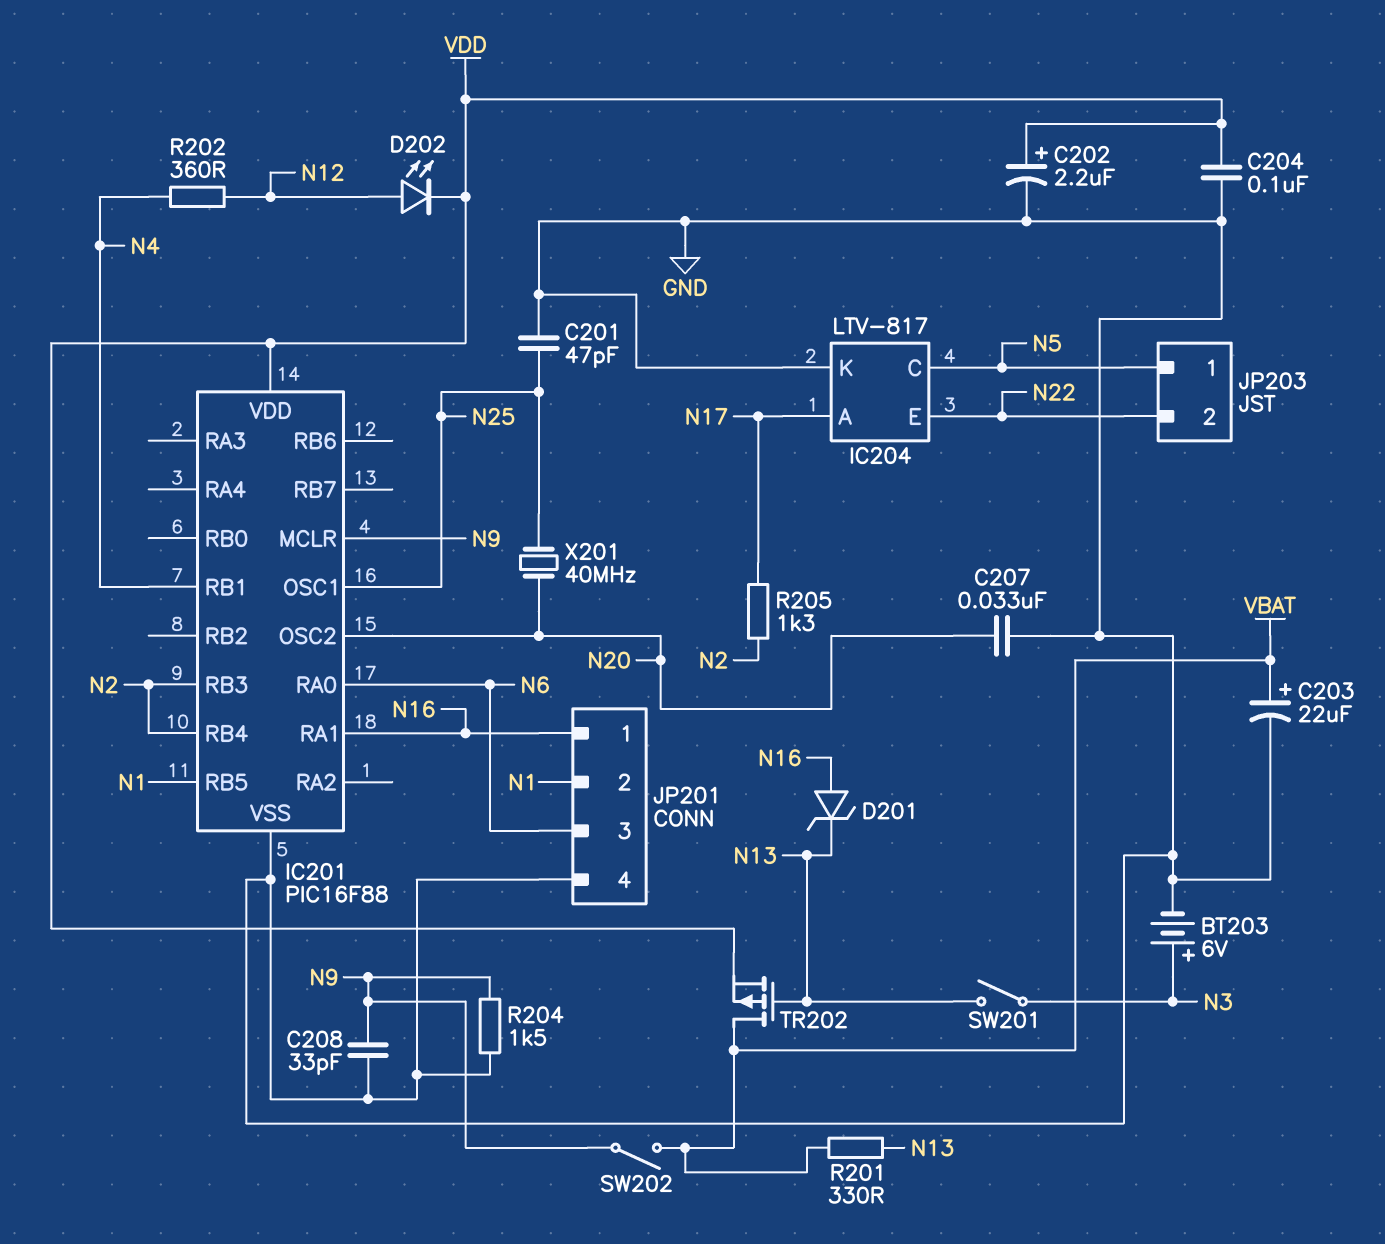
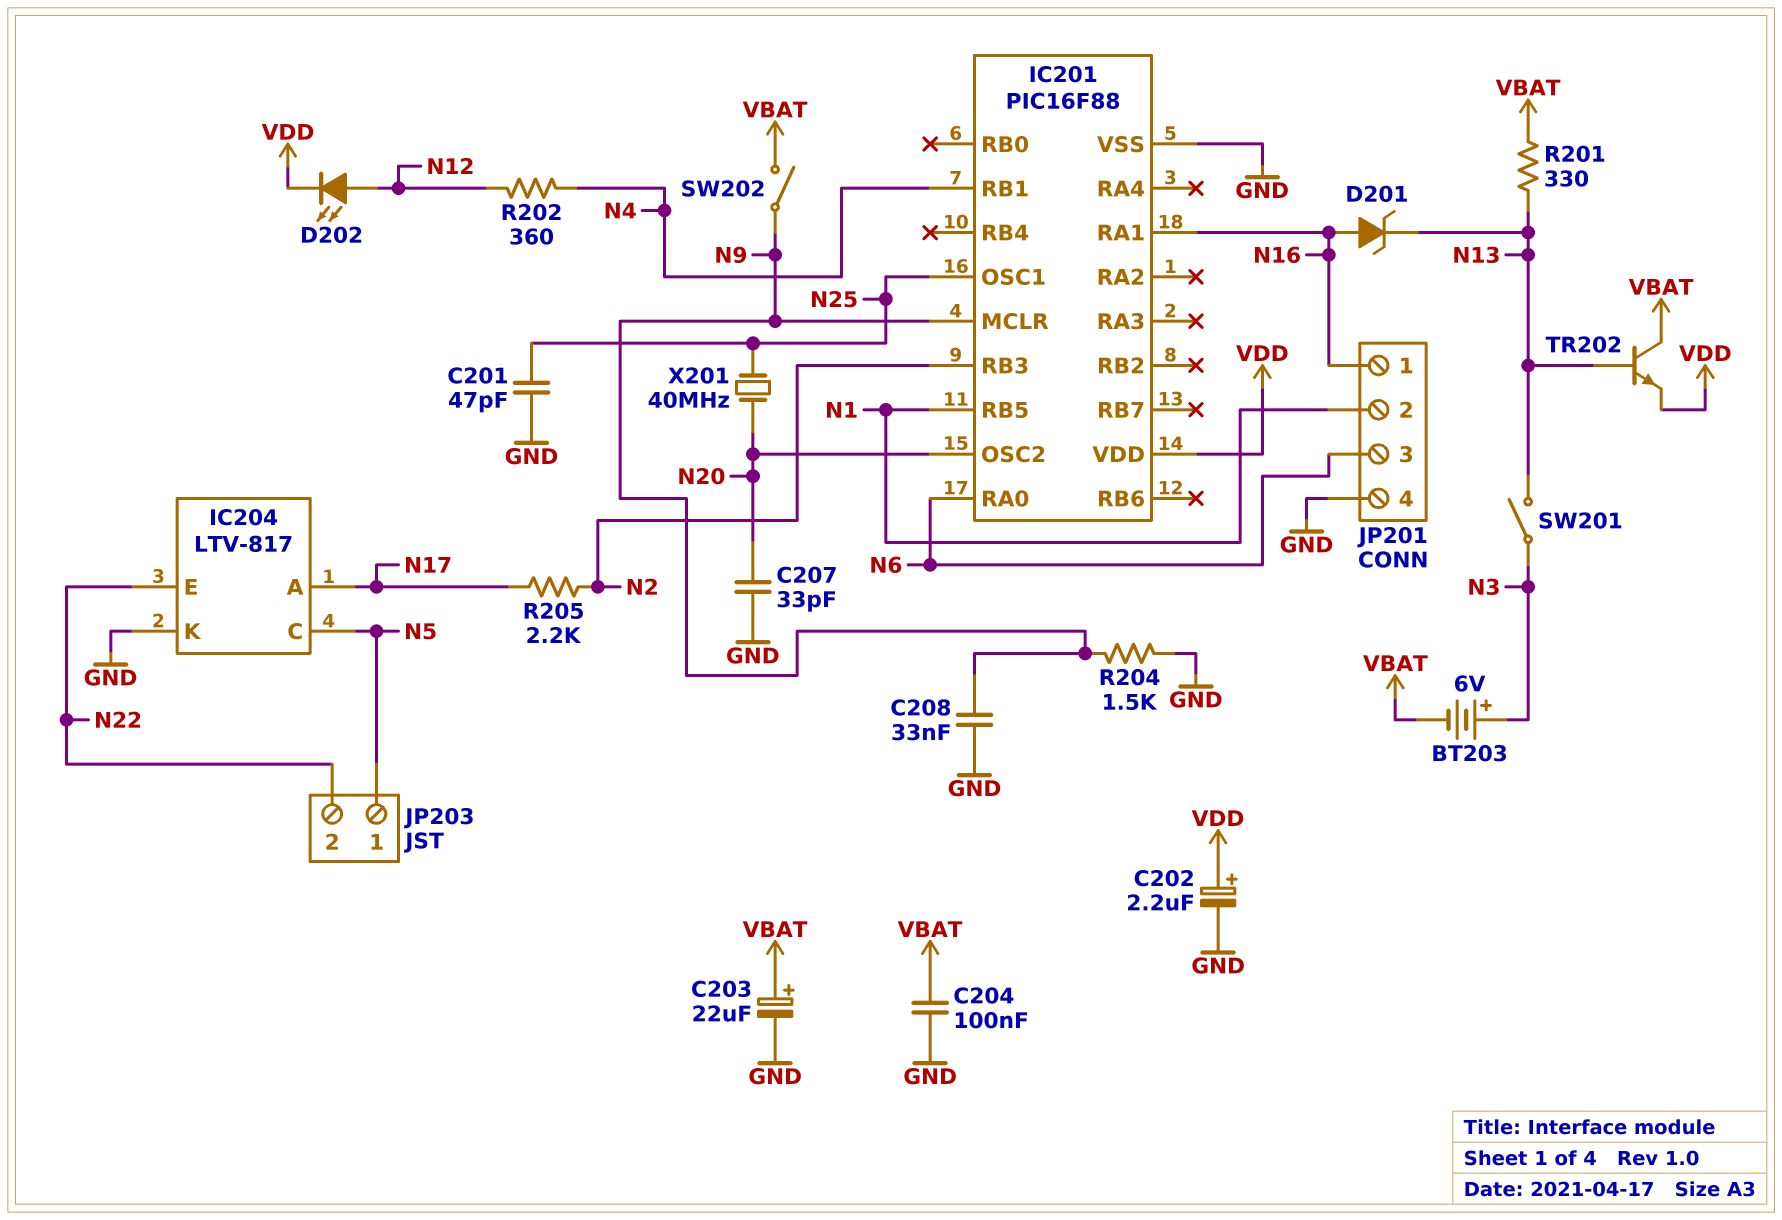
BT203: 6V (plus N3, minus GND) -> 6V (plus N3, minus VBAT)
C204: 100nF (GND, VDD) -> 100nF (GND, VBAT)
C207: 33nF (GND, N20) -> 33pF (GND, N20)
C208: 33pF (GND, N9) -> 33nF (GND, N9)
IC201 pin RB4: N2 -> none
R205: 1.3k (N2, N17) -> 2.2k (N2, N17)
TR202: PMOS (G N13, D VBAT, S VDD) -> NPN (B N13, C VBAT, E VDD)

